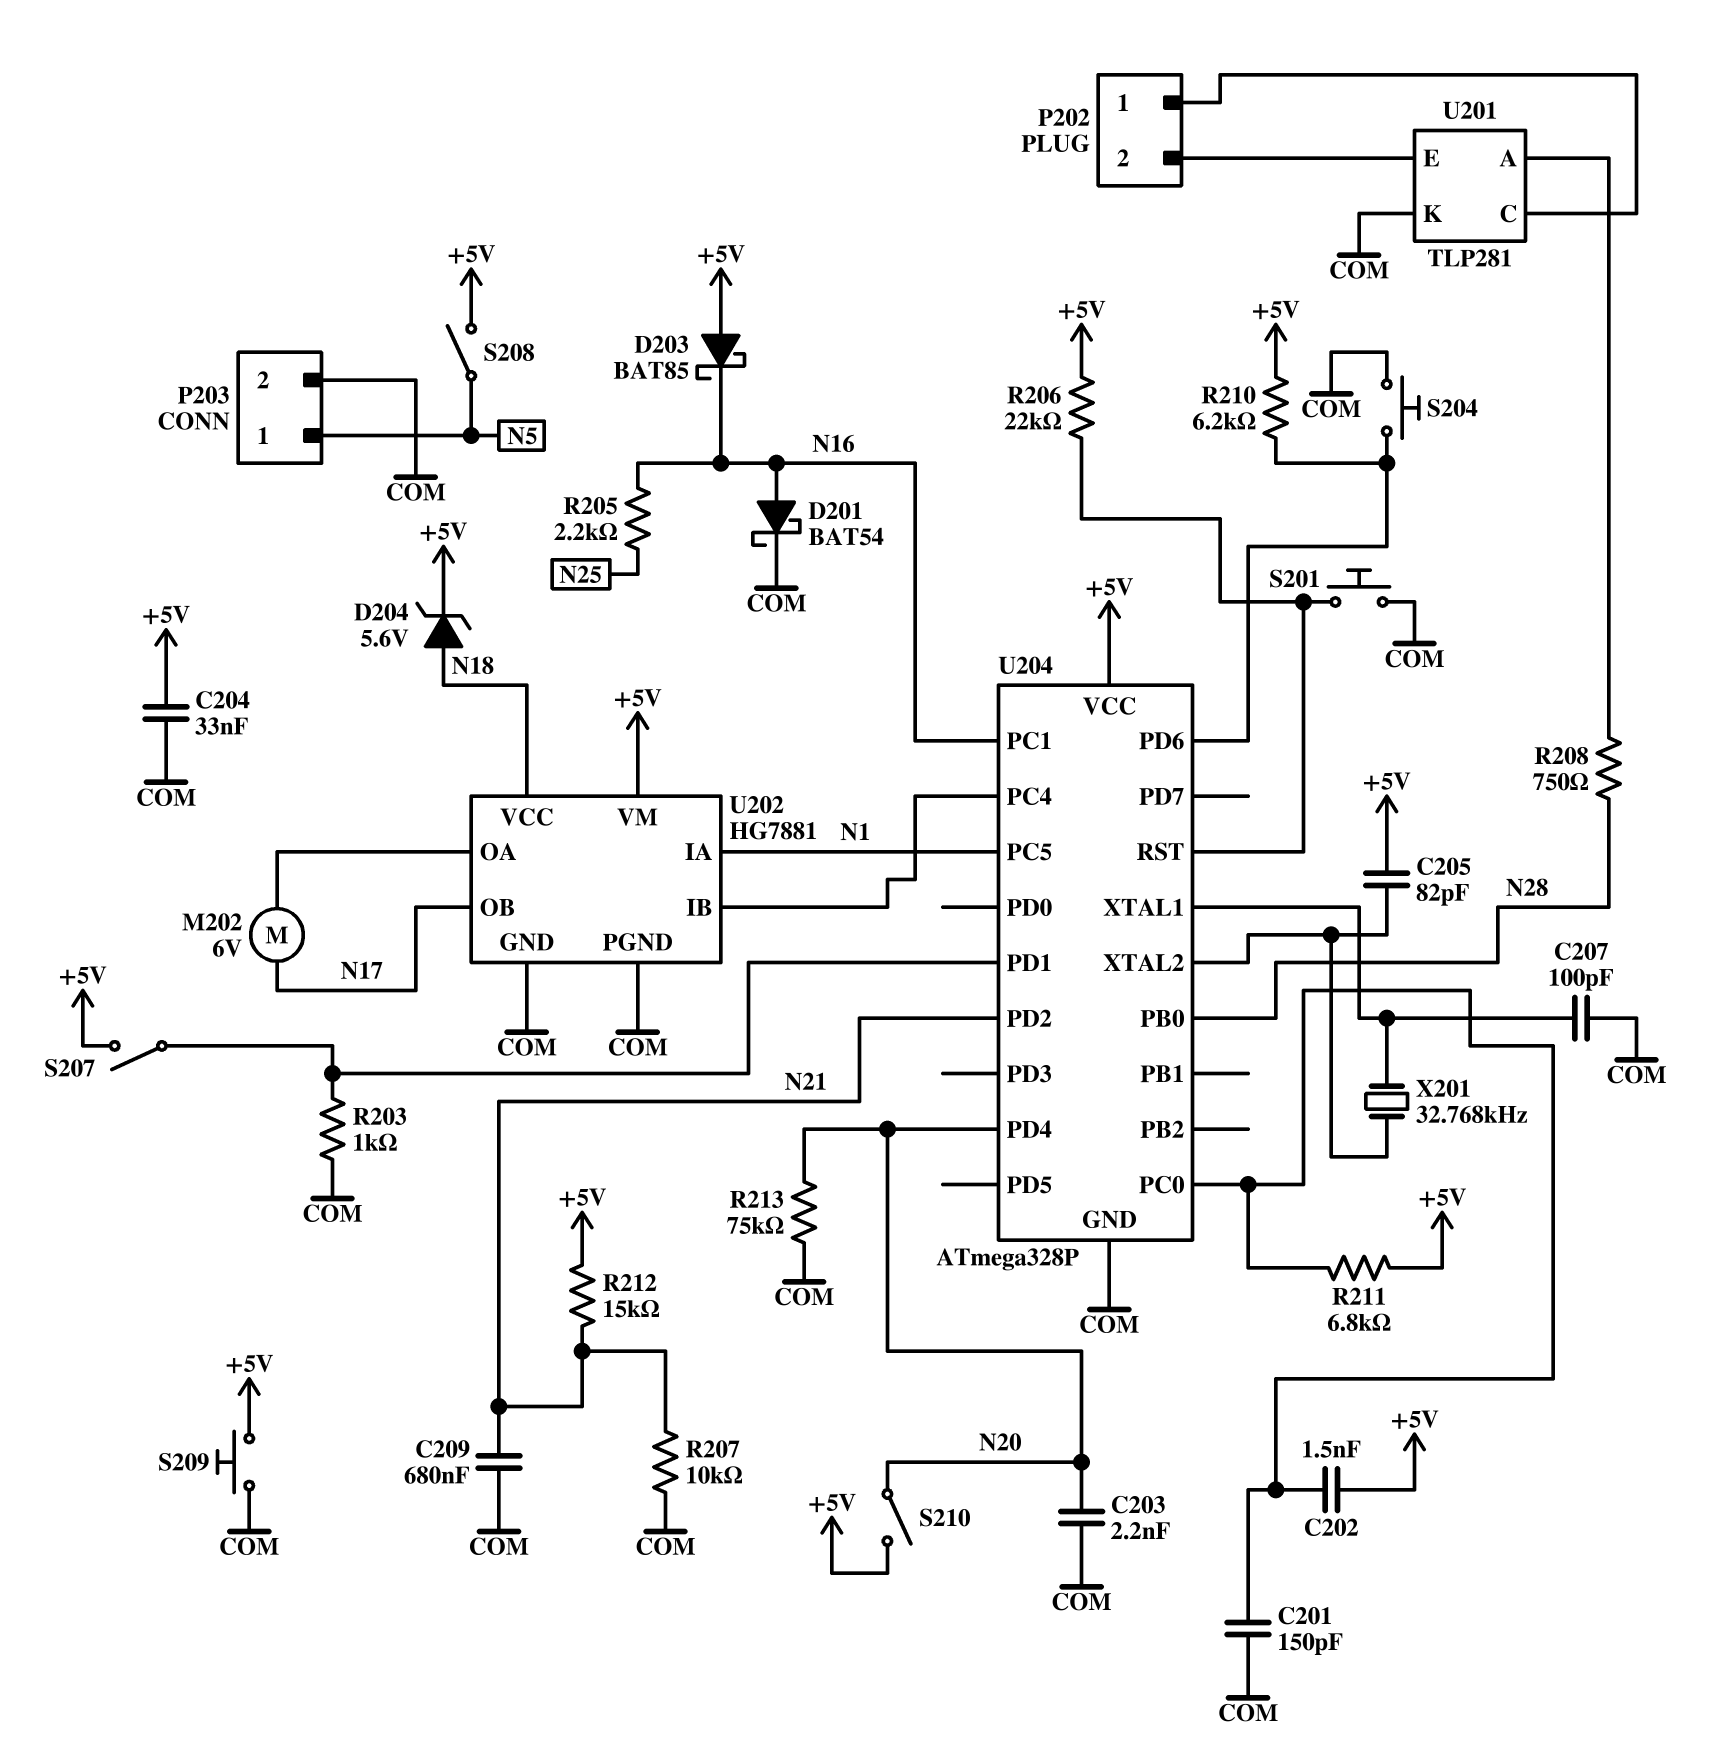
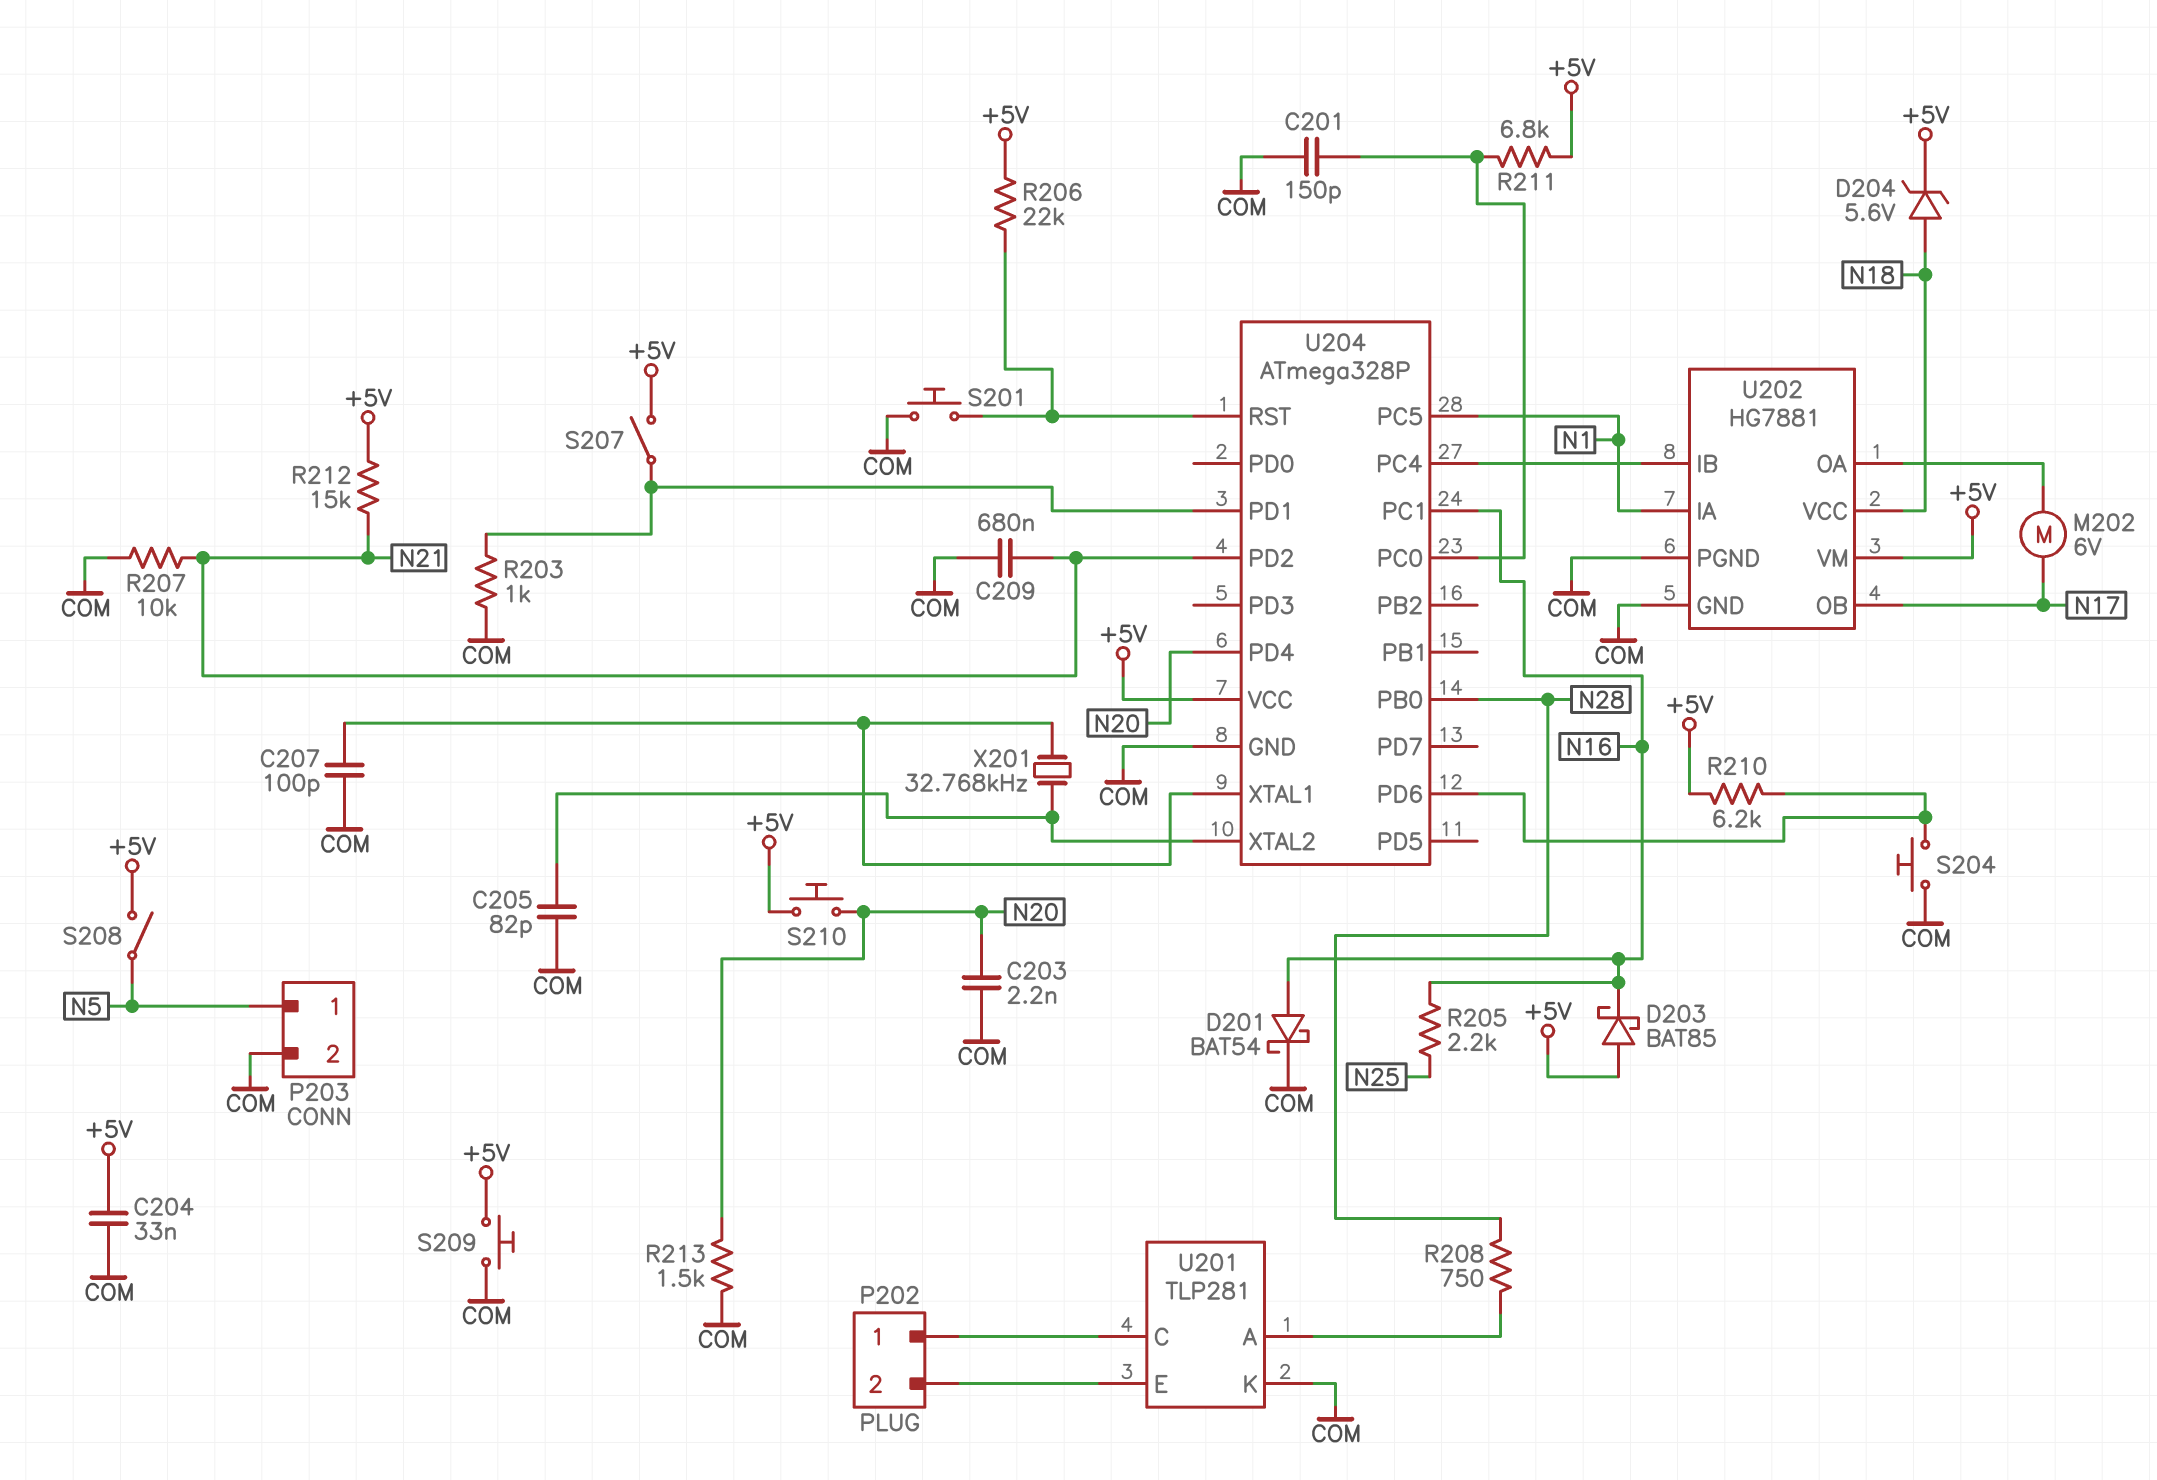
C202: 1.5nF (+5V, U204/PC0) -> none
C205: 82pF (+5V, U204/XTAL2) -> 82pF (COM, U204/XTAL2)
R213: 75k (COM, N20) -> 1.5k (COM, N20)
S210: switch (+5V, N20) -> button (+5V, N20)

